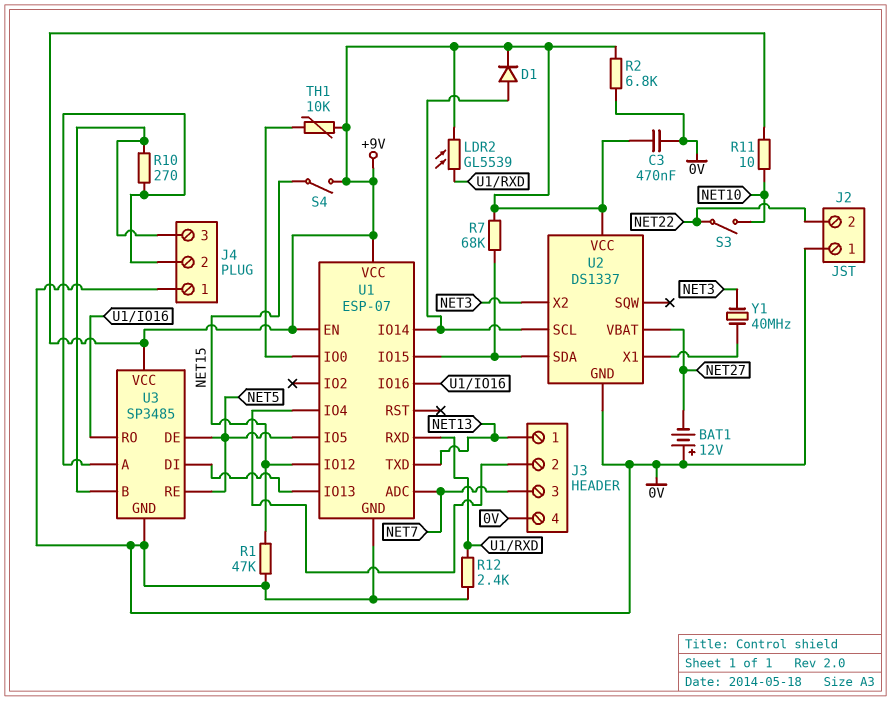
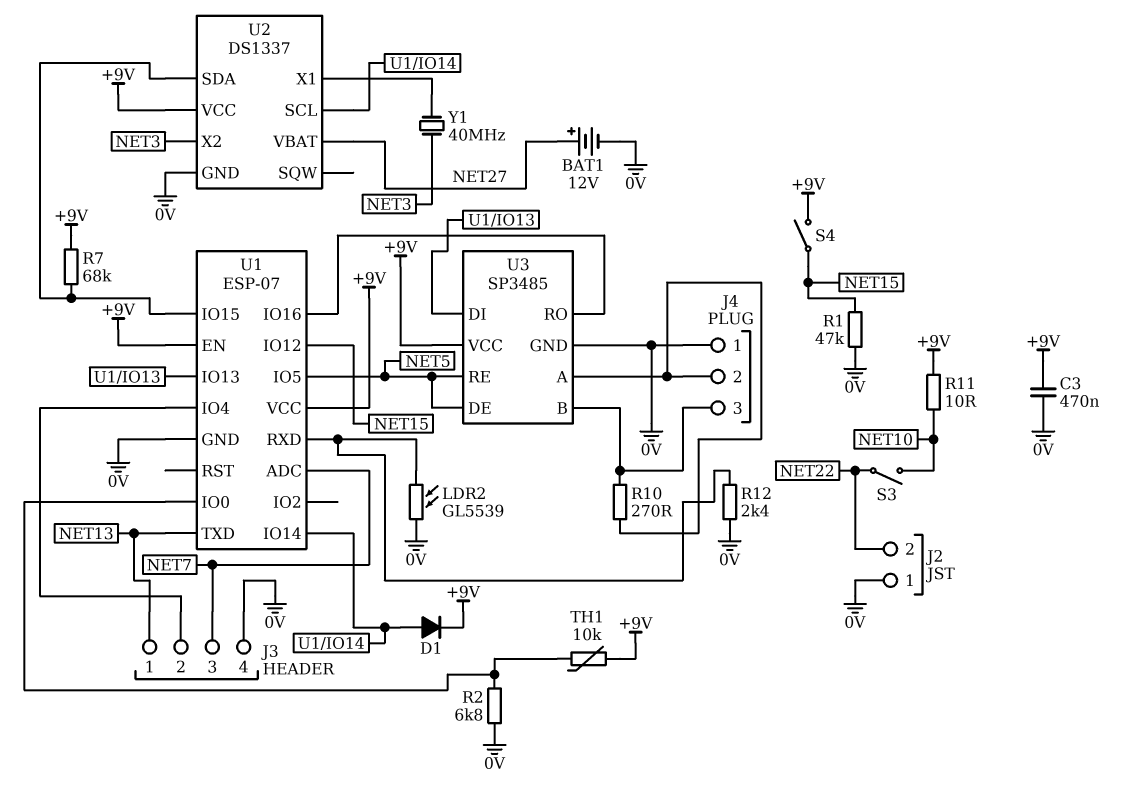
BAT1: 12V (plus 0V, minus NET27) -> 12V (plus NET27, minus 0V)
LDR2: GL5539 (+9V, U1/RXD) -> GL5539 (0V, U1/RXD)
R2: 6.8k (+9V, 0V) -> 6.8k (0V, U1/IO0)

